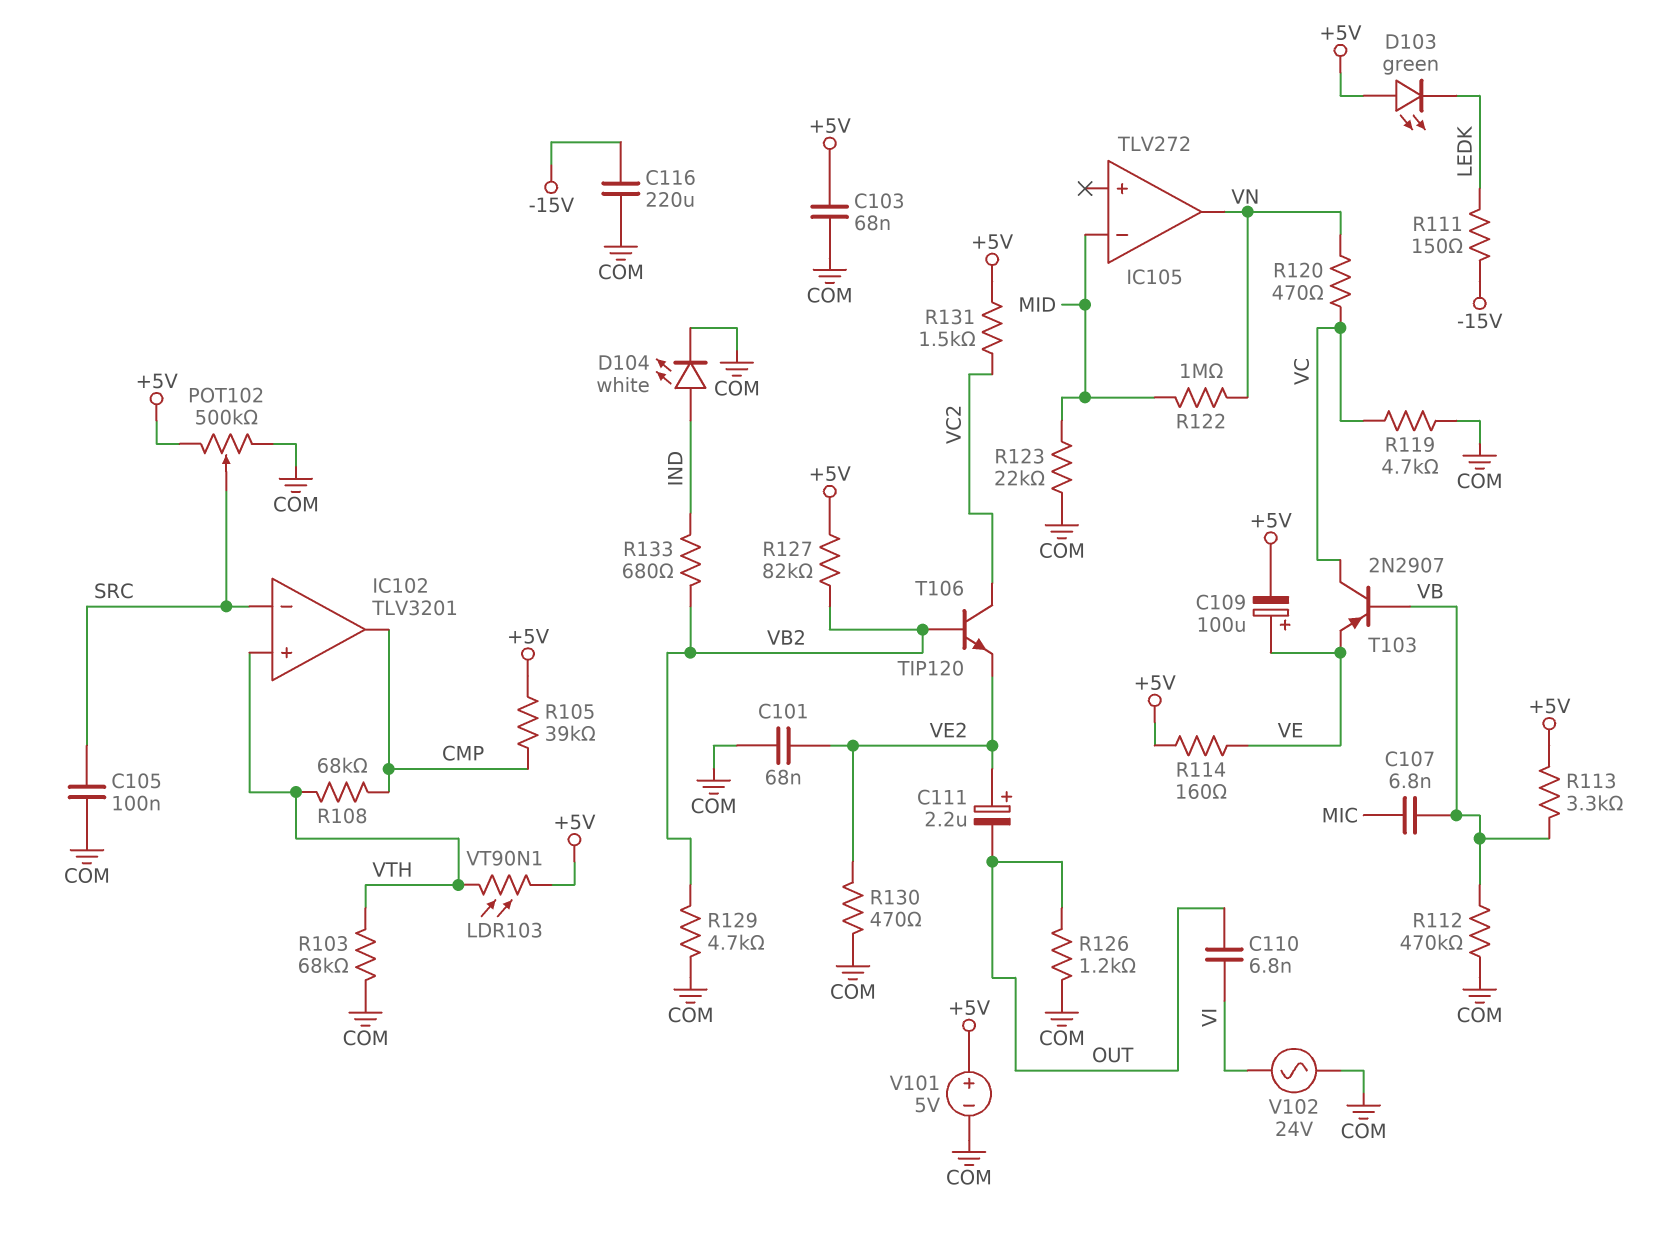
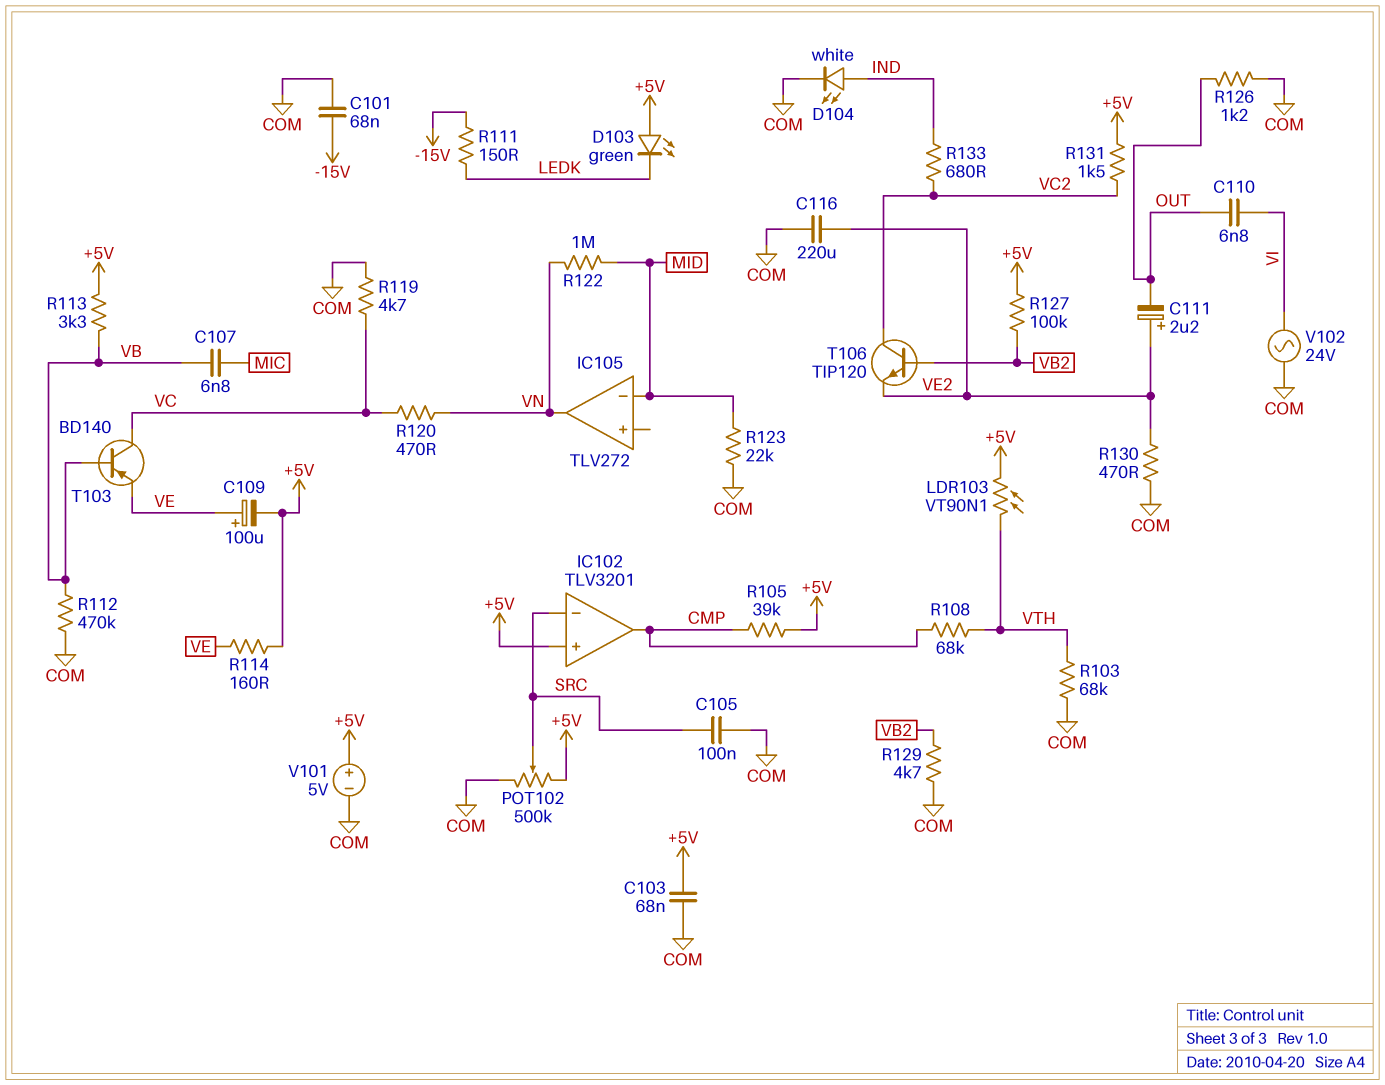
C101: 68nF (COM, VE2) -> 68nF (-15V, COM)
C116: 220uF (-15V, COM) -> 220uF (COM, VE2)
IC102 pin in+: VTH -> +5V
R127: 82k (+5V, VB2) -> 100k (+5V, VB2)
R133: 680 (IND, VB2) -> 680 (IND, VC2)
T103: PNP 2N2907 (B VB, C VC, E VE) -> PNP BD140 (B VB, C VC, E VE)

